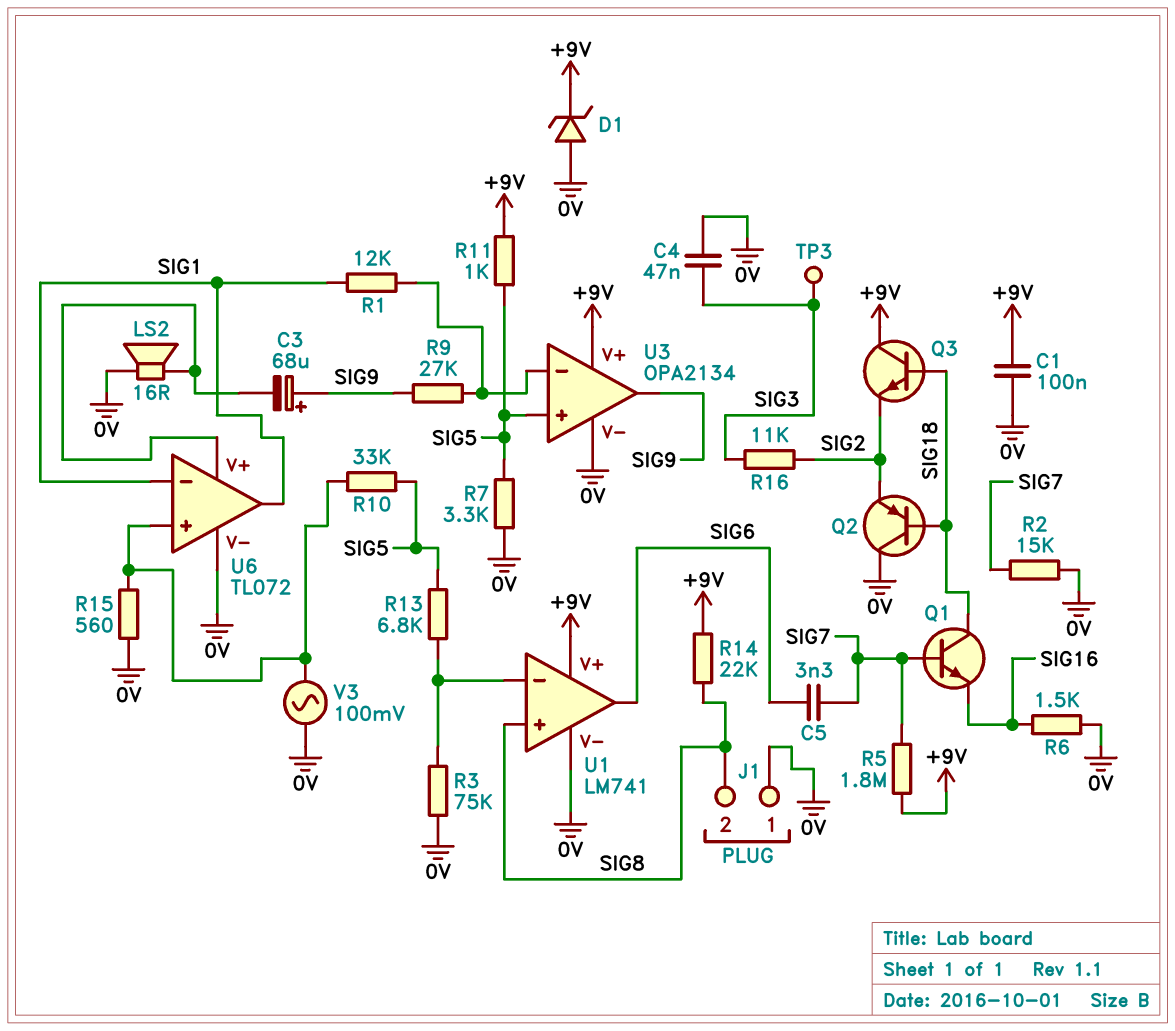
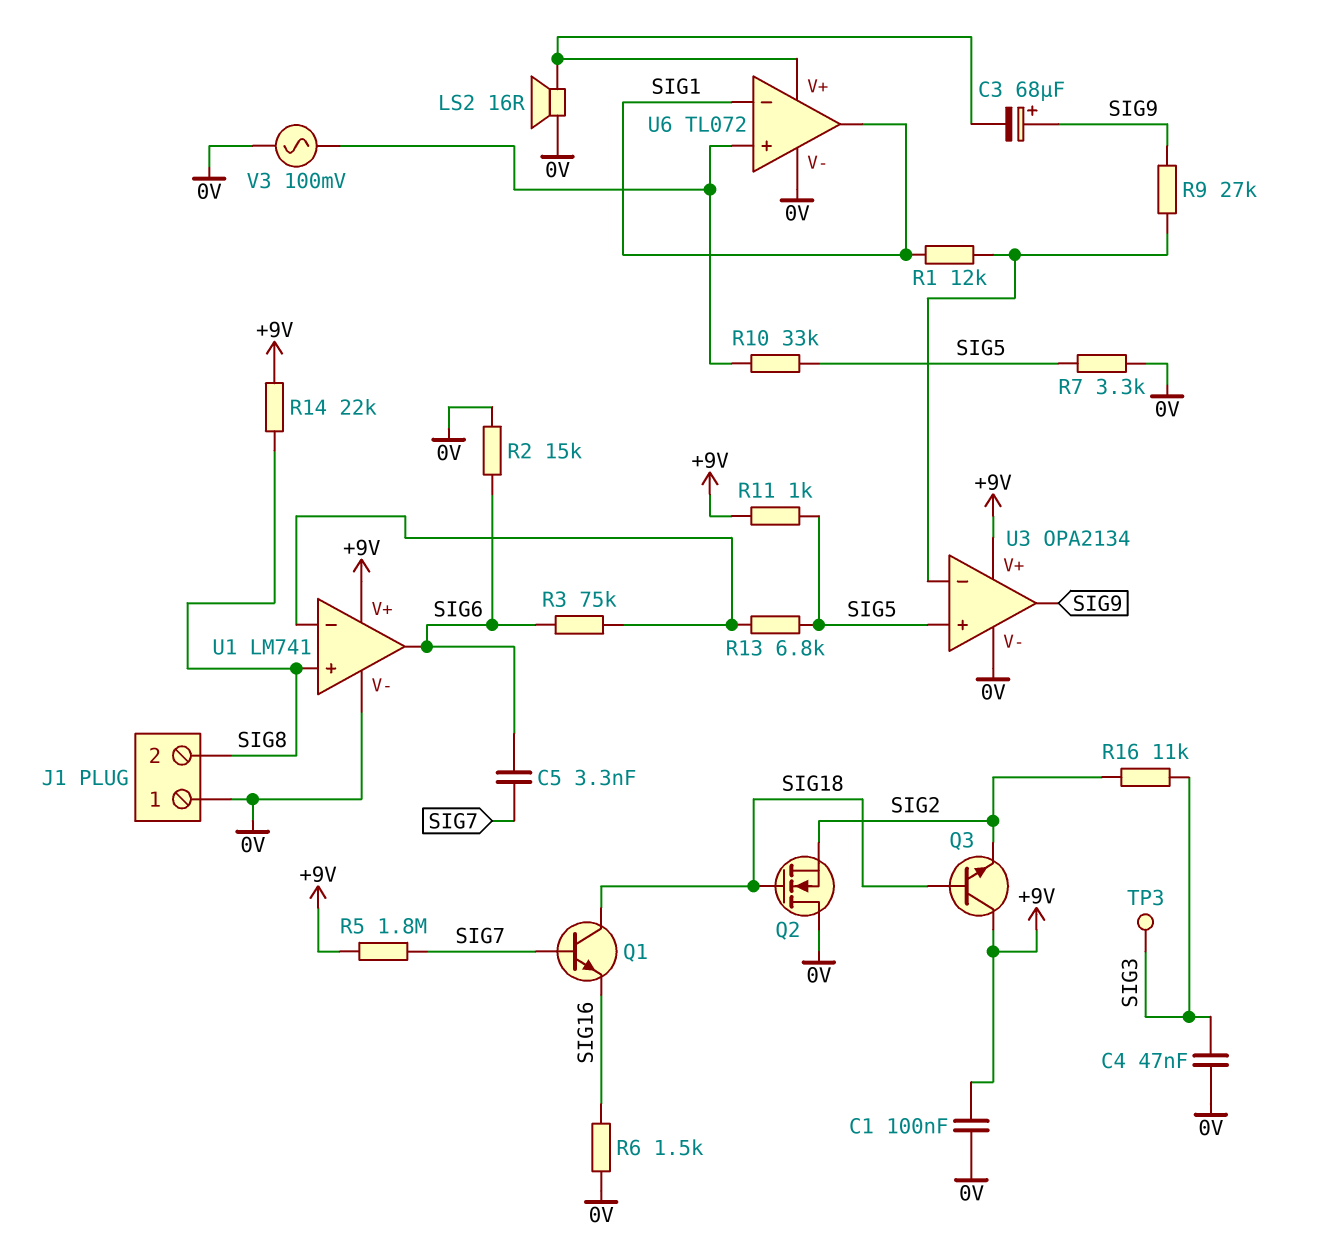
D1: zener (A 0V, K +9V) -> none
Q2: PNP (B SIG18, C 0V, E SIG2) -> NMOS (G SIG18, D 0V, S SIG2)
R2: 15k (0V, SIG7) -> 15k (0V, SIG6)
R3: 75k (0V, U1/in-) -> 75k (SIG6, U1/in-)
R15: 560 (0V, U6/in+) -> none

